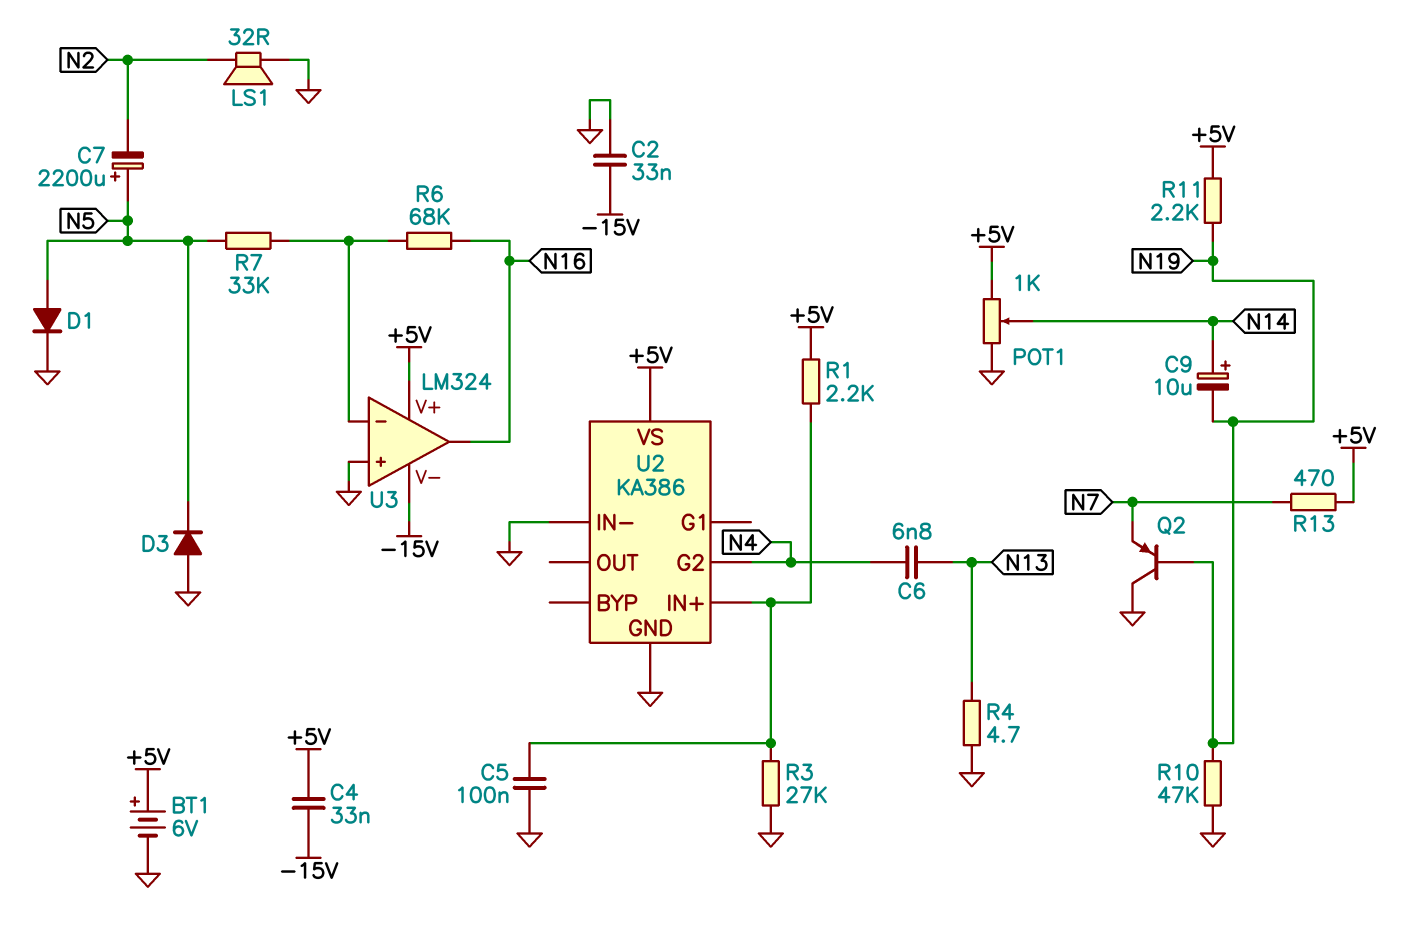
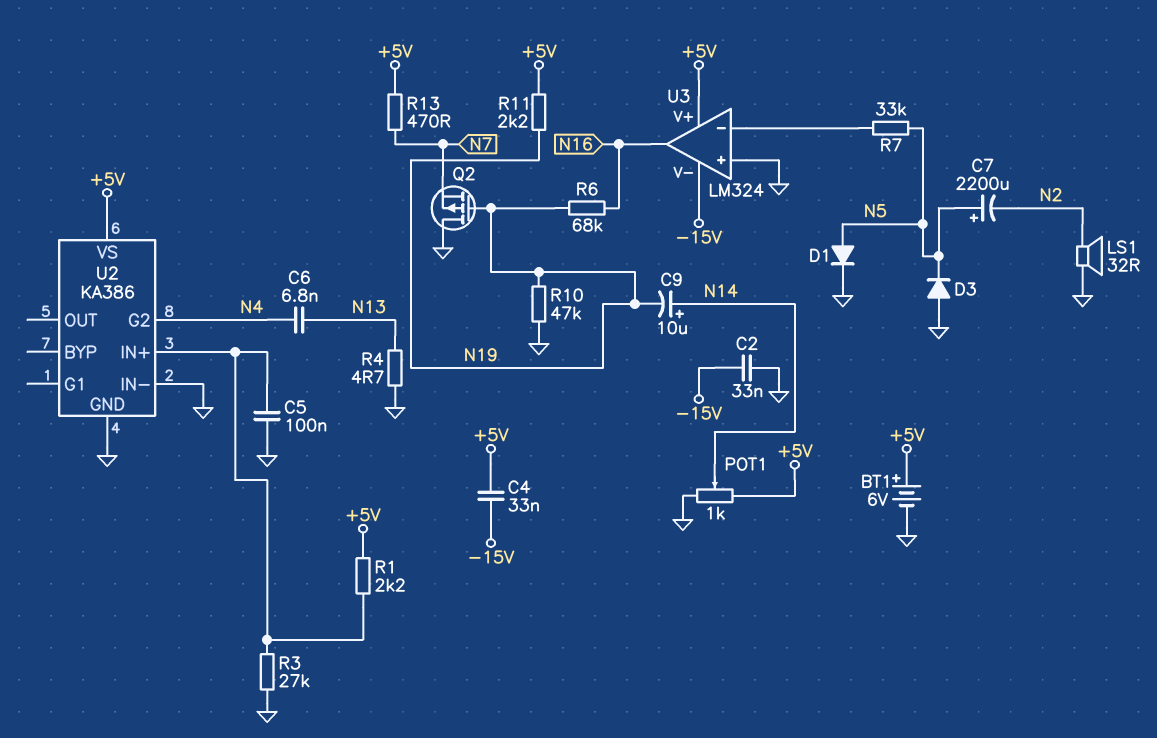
Q2: PNP (B N19, C GND, E N7) -> PMOS (G N19, D GND, S N7)
R6: 68k (N16, U3/in-) -> 68k (N16, N19)

